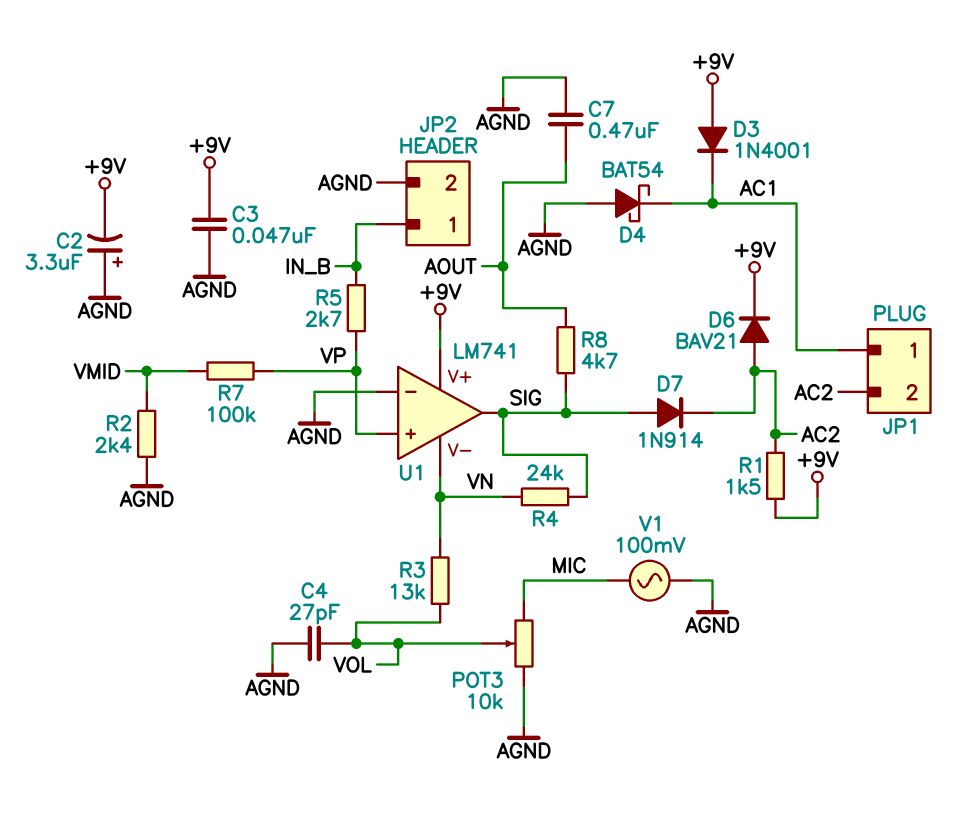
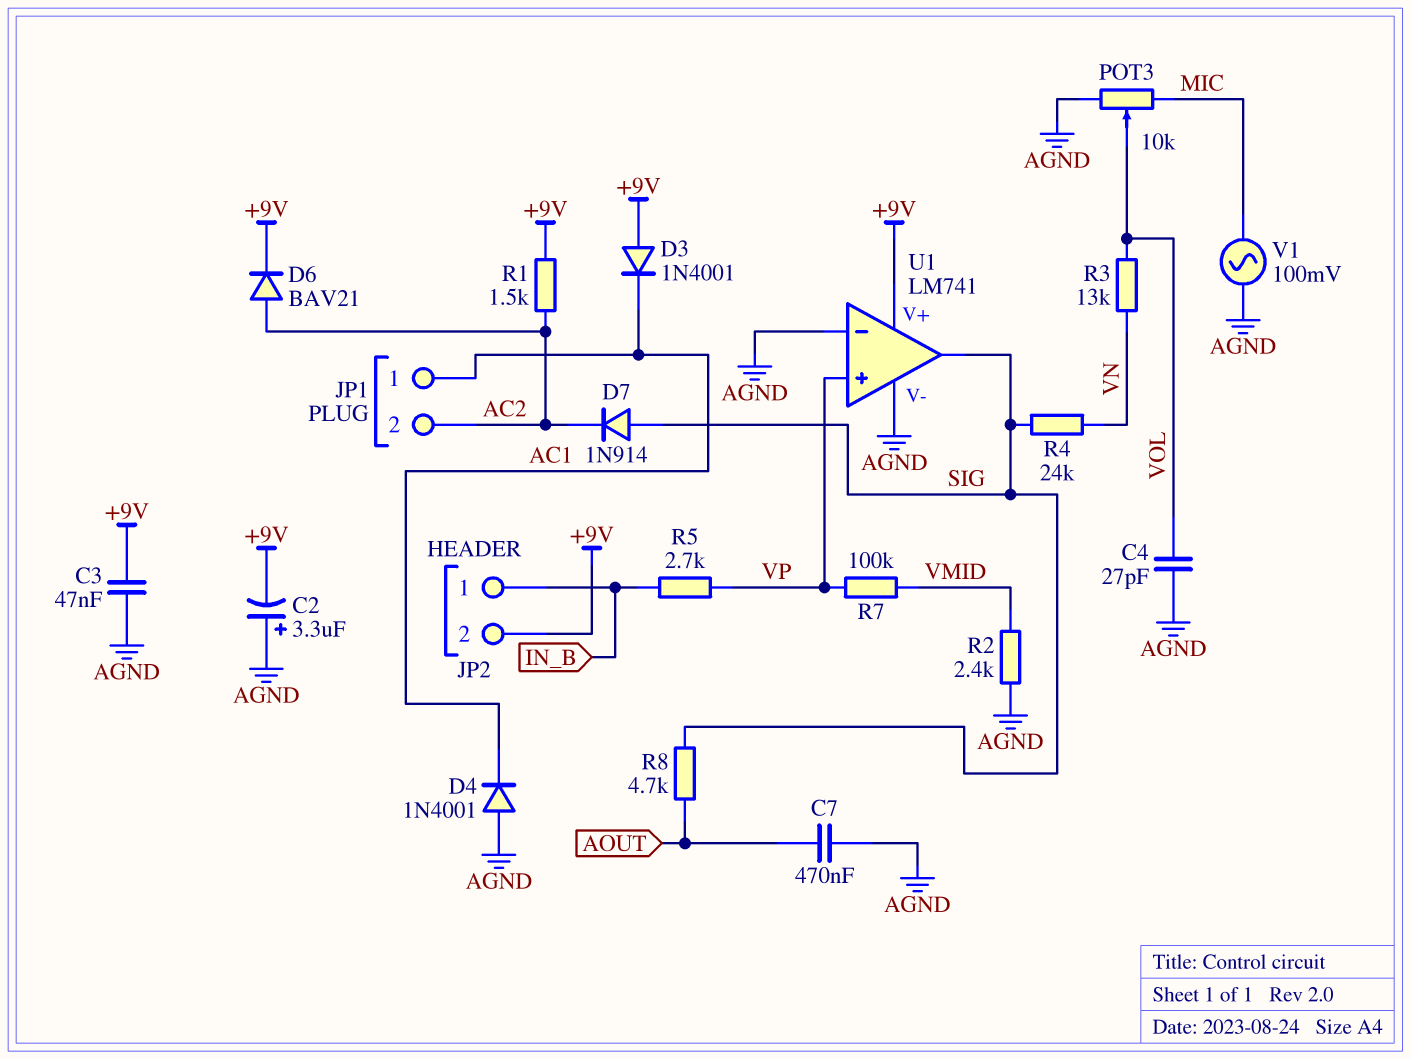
D4: schottky BAT54 (A AGND, K AC1) -> diode 1N4001 (A AGND, K AC1)
JP2 pin 2: AGND -> +9V
U1 pin V-: VN -> AGND

